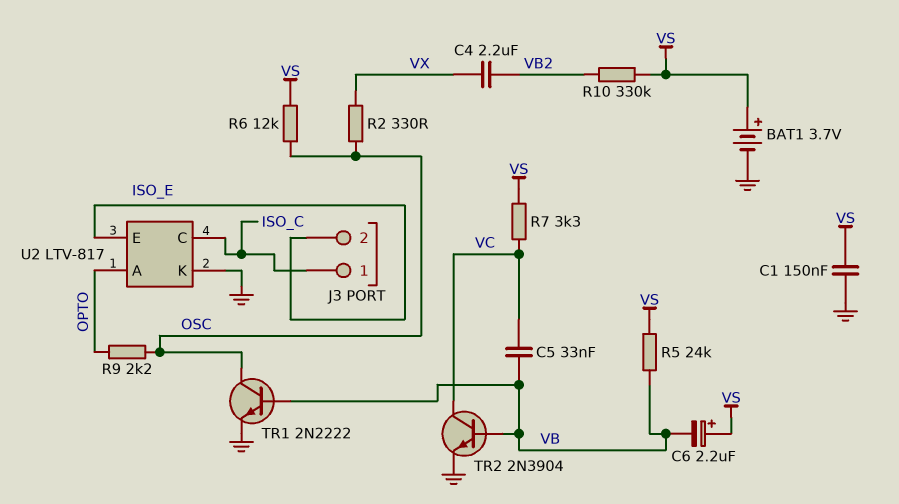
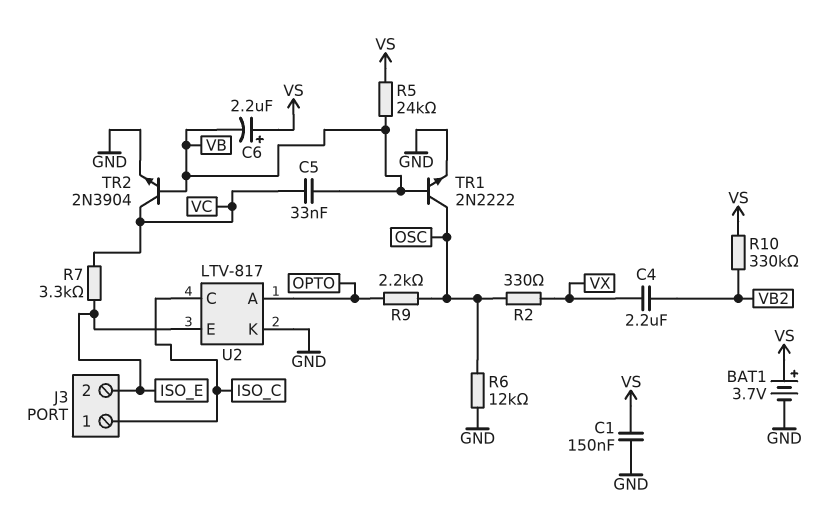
R6: 12k (OSC, VS) -> 12k (GND, OSC)
R7: 3.3k (VC, VS) -> 3.3k (ISO_E, VC)

